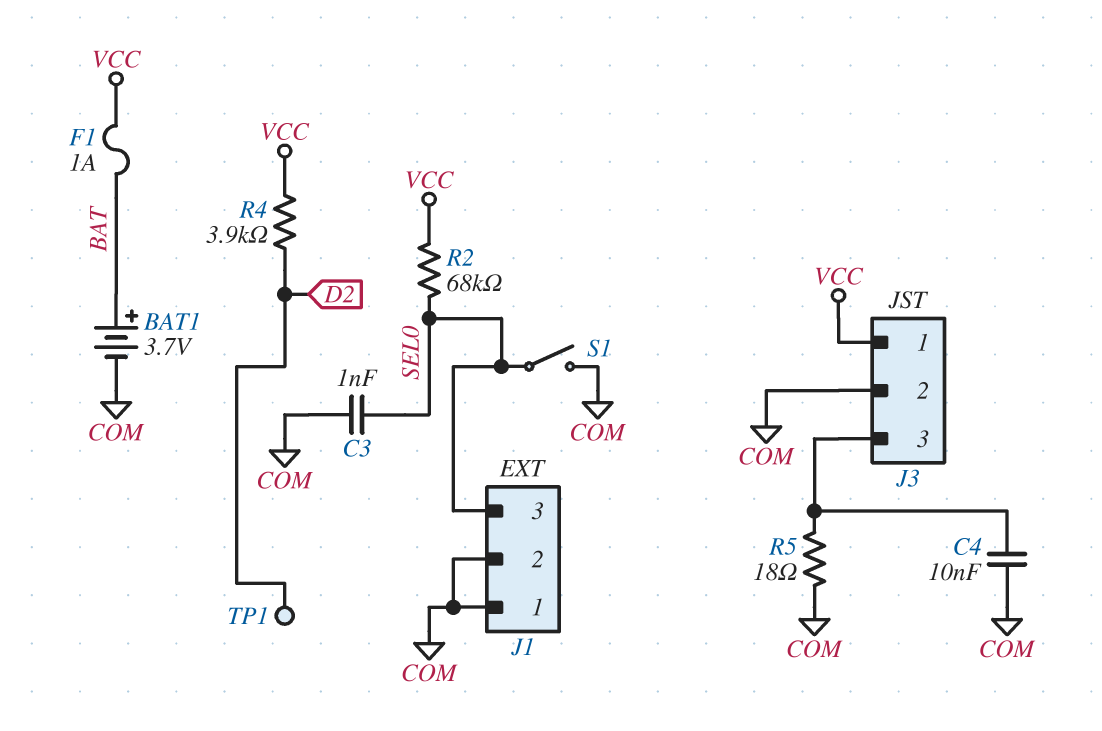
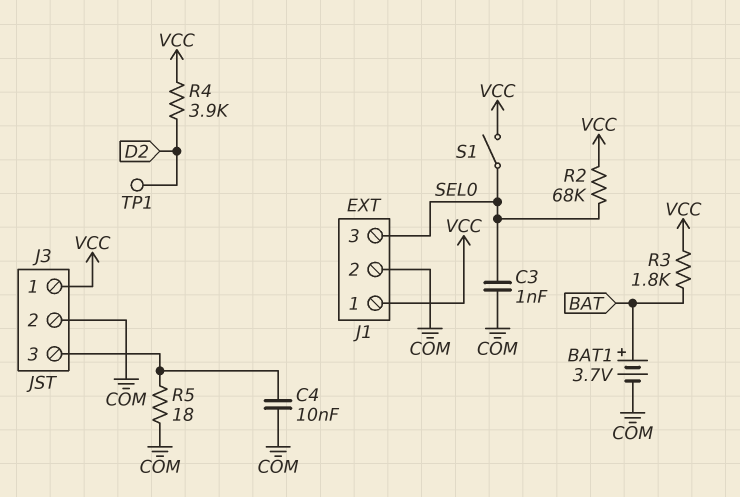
F1: 1A (BAT, VCC) -> none
J1 pin 1: COM -> VCC
R3: none -> 1.8k (BAT, VCC)
S1: switch (COM, SEL0) -> switch (SEL0, VCC)

